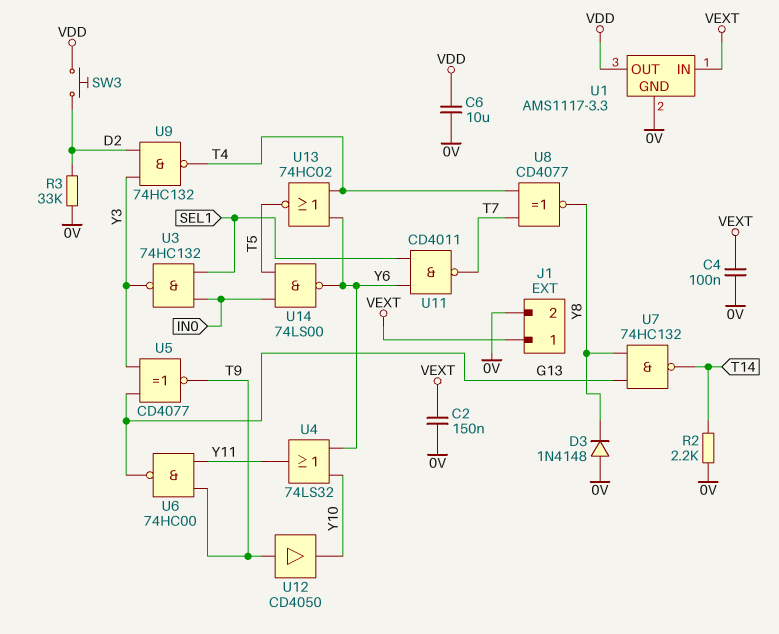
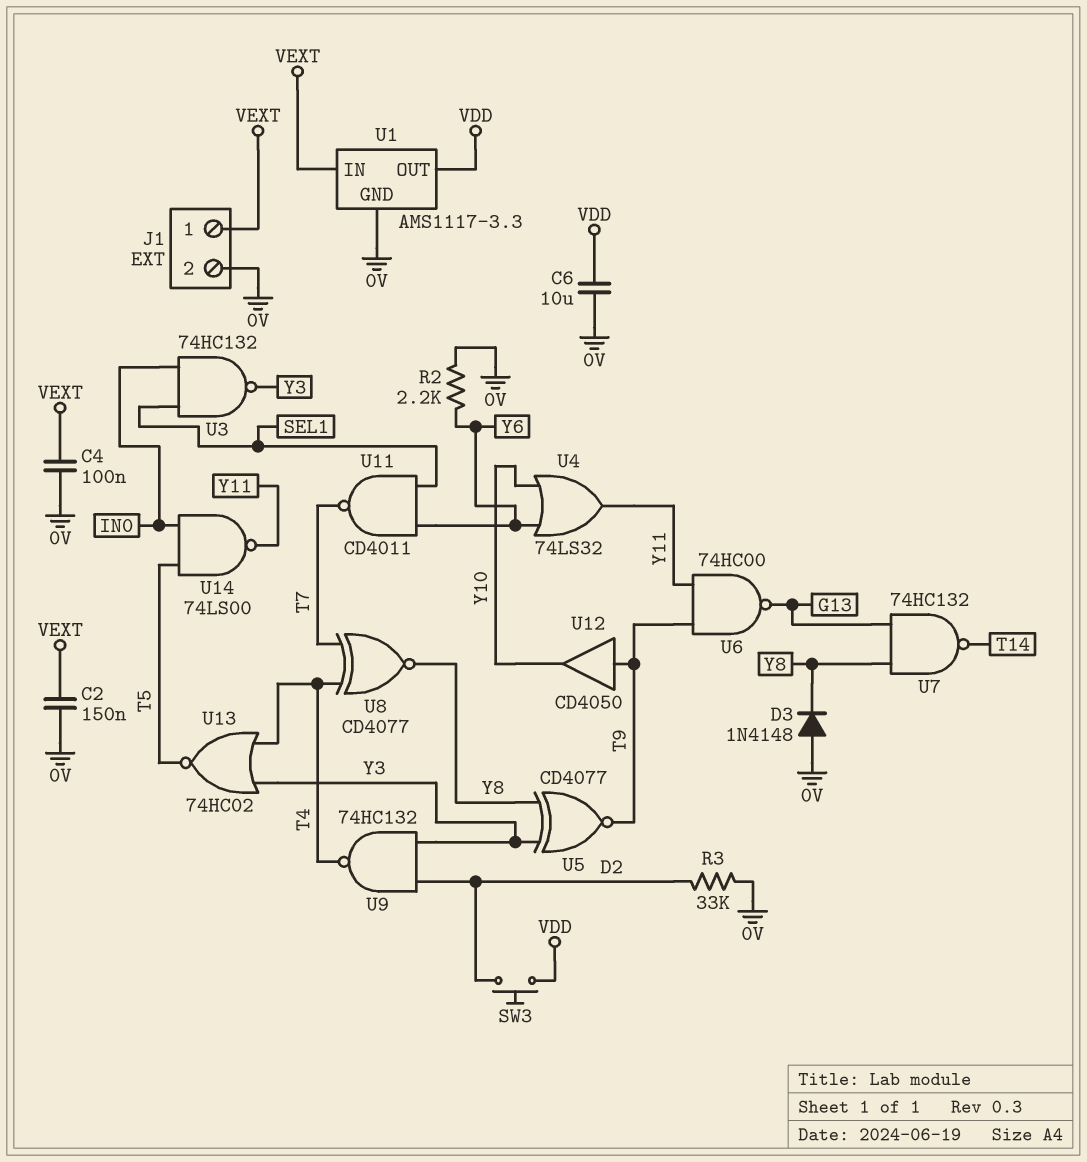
R2: 2.2k (0V, T14) -> 2.2k (0V, Y6)
U5: XNOR CD4077 (in G13, in Y3, out T9) -> XNOR CD4077 (in Y3, in Y8, out T9)
U13: NOR 74HC02 (in T4, in Y6, out T5) -> NOR 74HC02 (in T4, in Y3, out T5)
U14: NAND 74LS00 (in IN0, in T5, out Y6) -> NAND 74LS00 (in IN0, in T5, out Y11)

